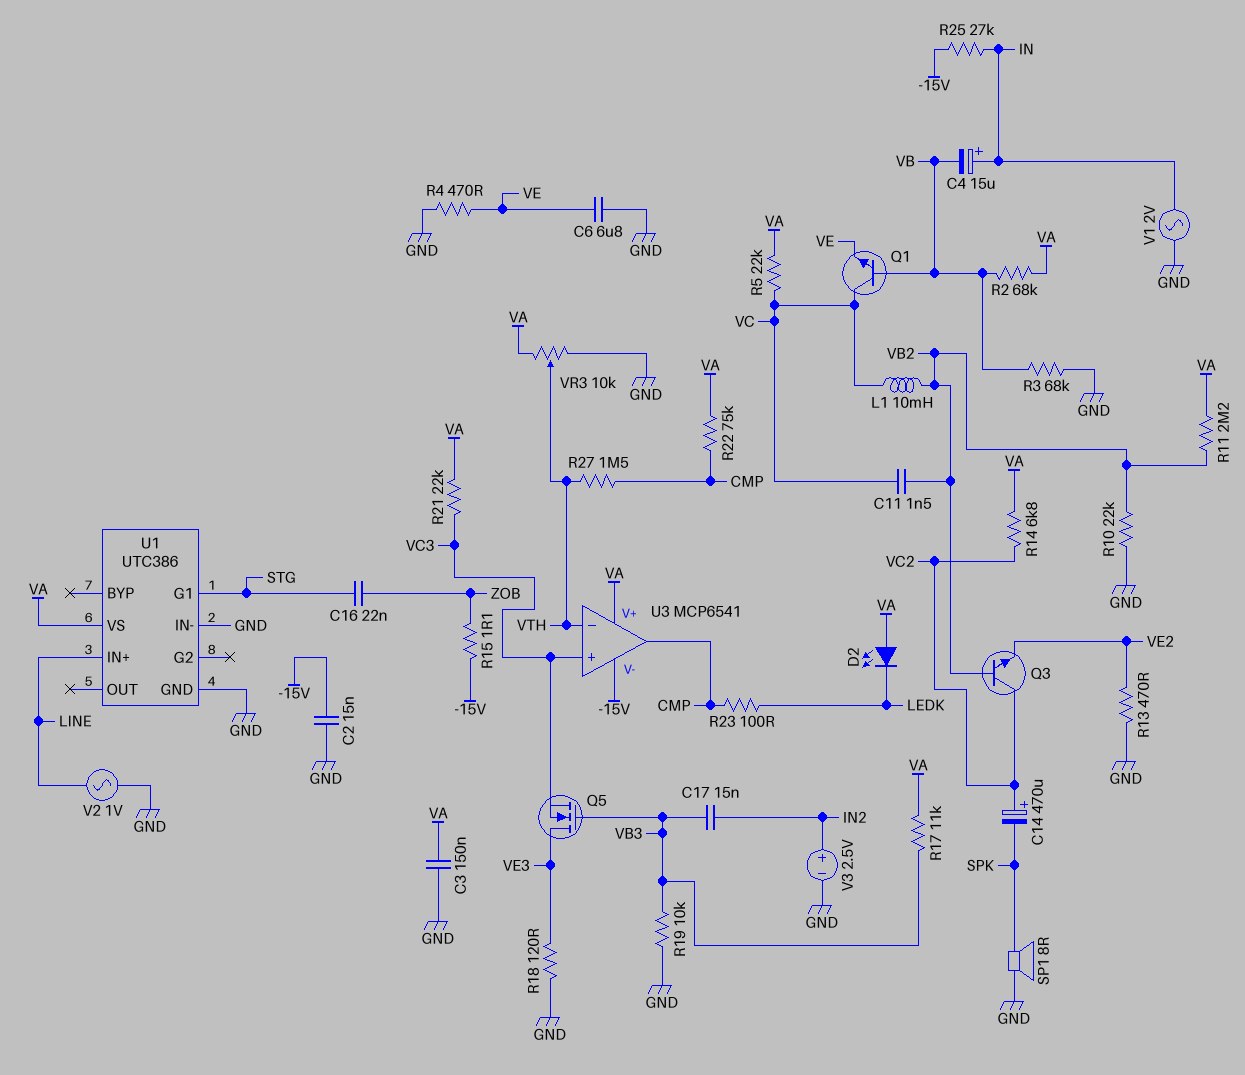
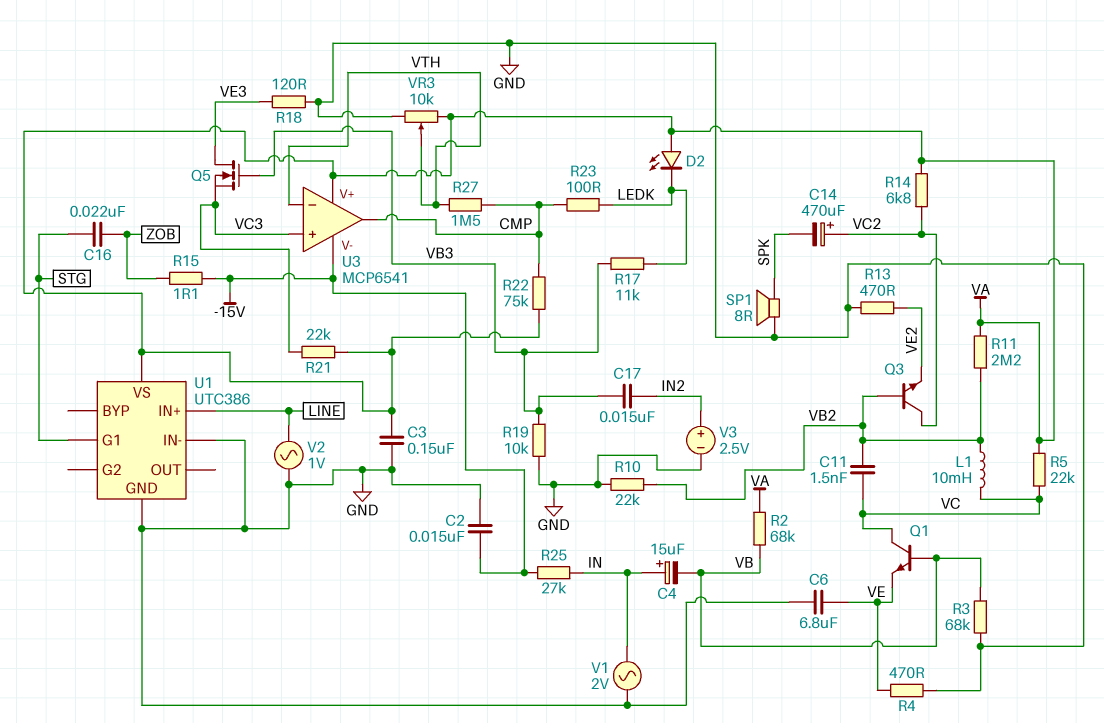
R17: 11k (VA, VB3) -> 11k (LEDK, VB3)

